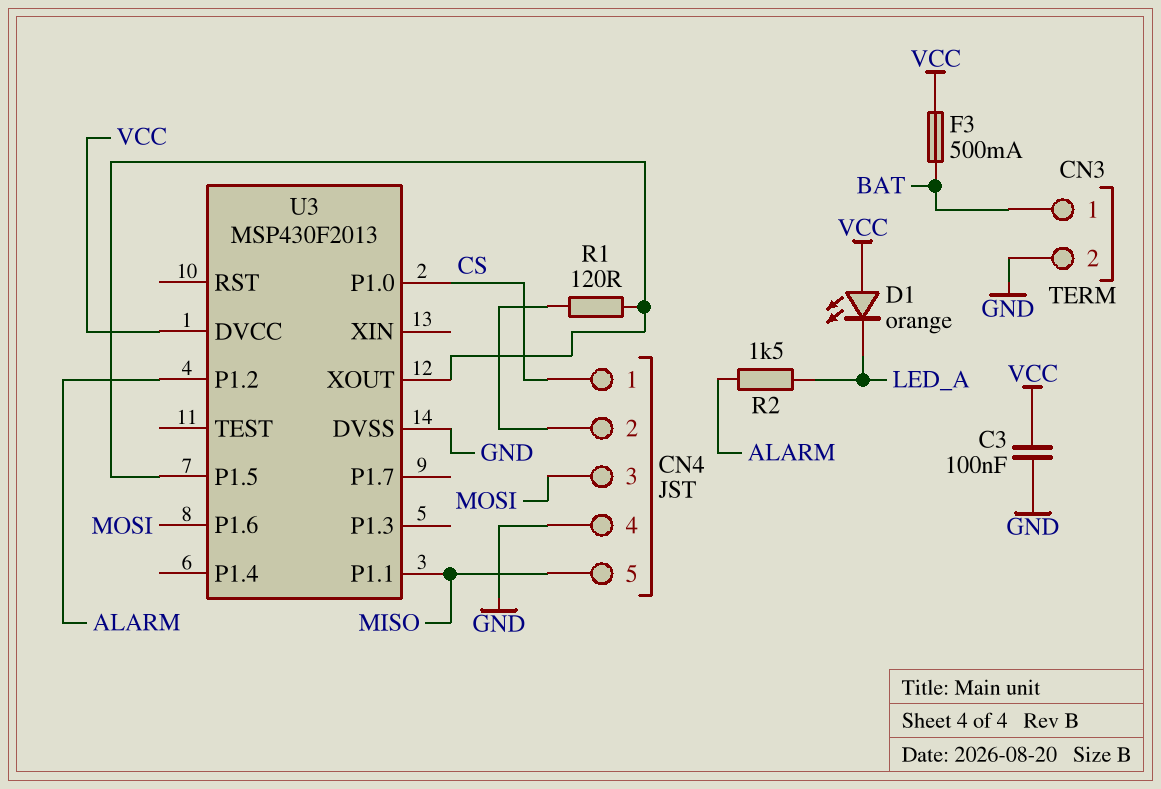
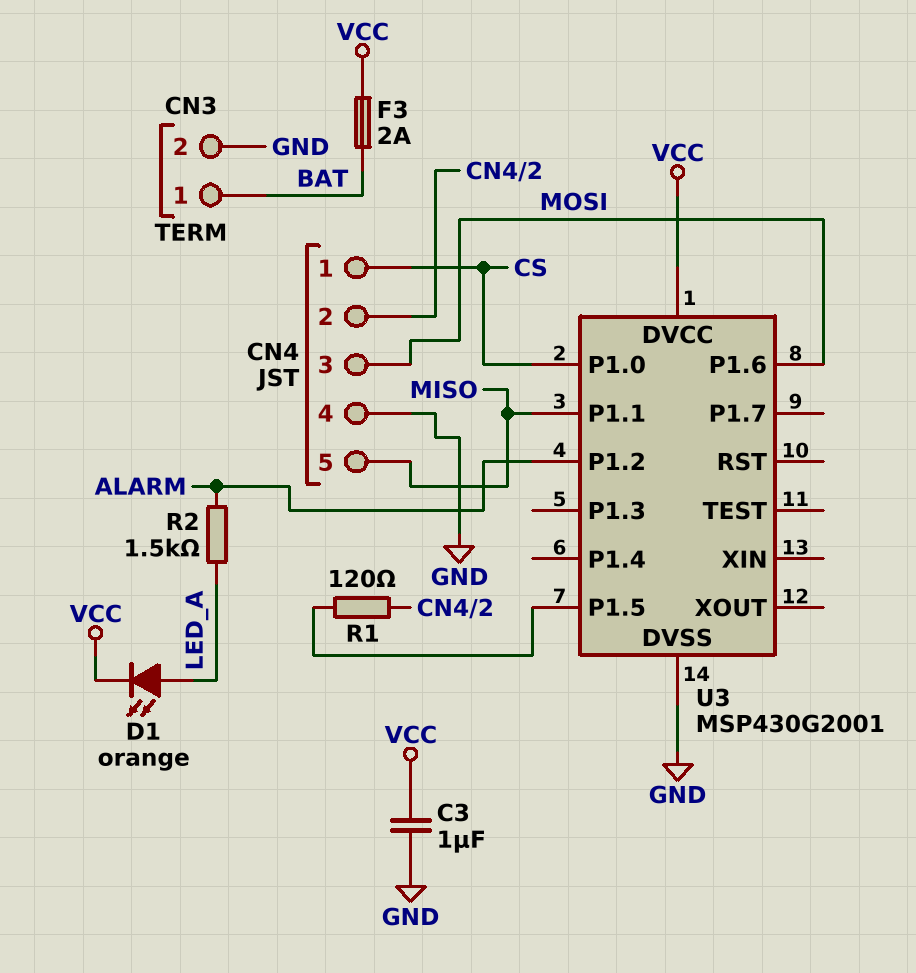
C3: 100nF (GND, VCC) -> 1uF (GND, VCC)
D1: LED orange (A VCC, K LED_A) -> LED orange (A LED_A, K VCC)
F3: 500mA (BAT, VCC) -> 2A (BAT, VCC)
U3: MSP430F2013 -> MSP430G2001
U3 pin XOUT: U3/P1.5 -> none

